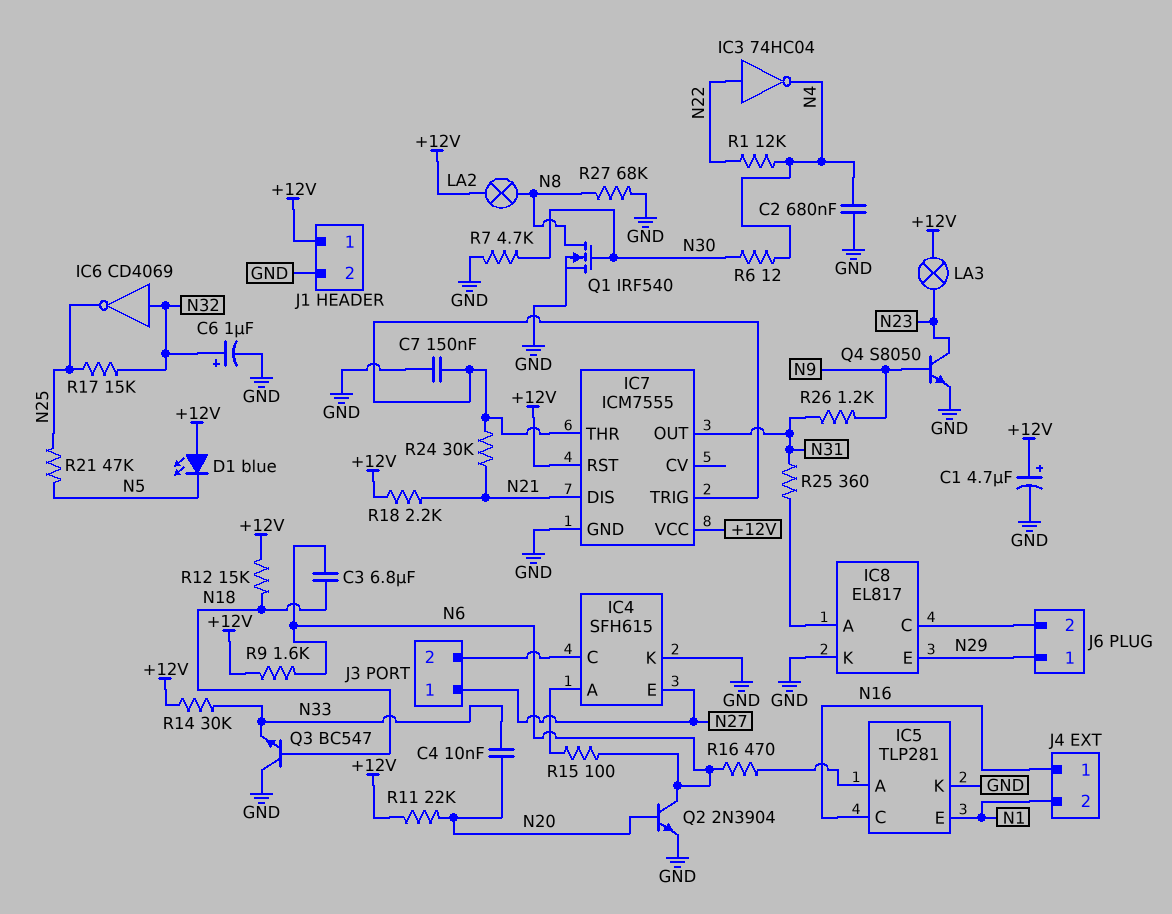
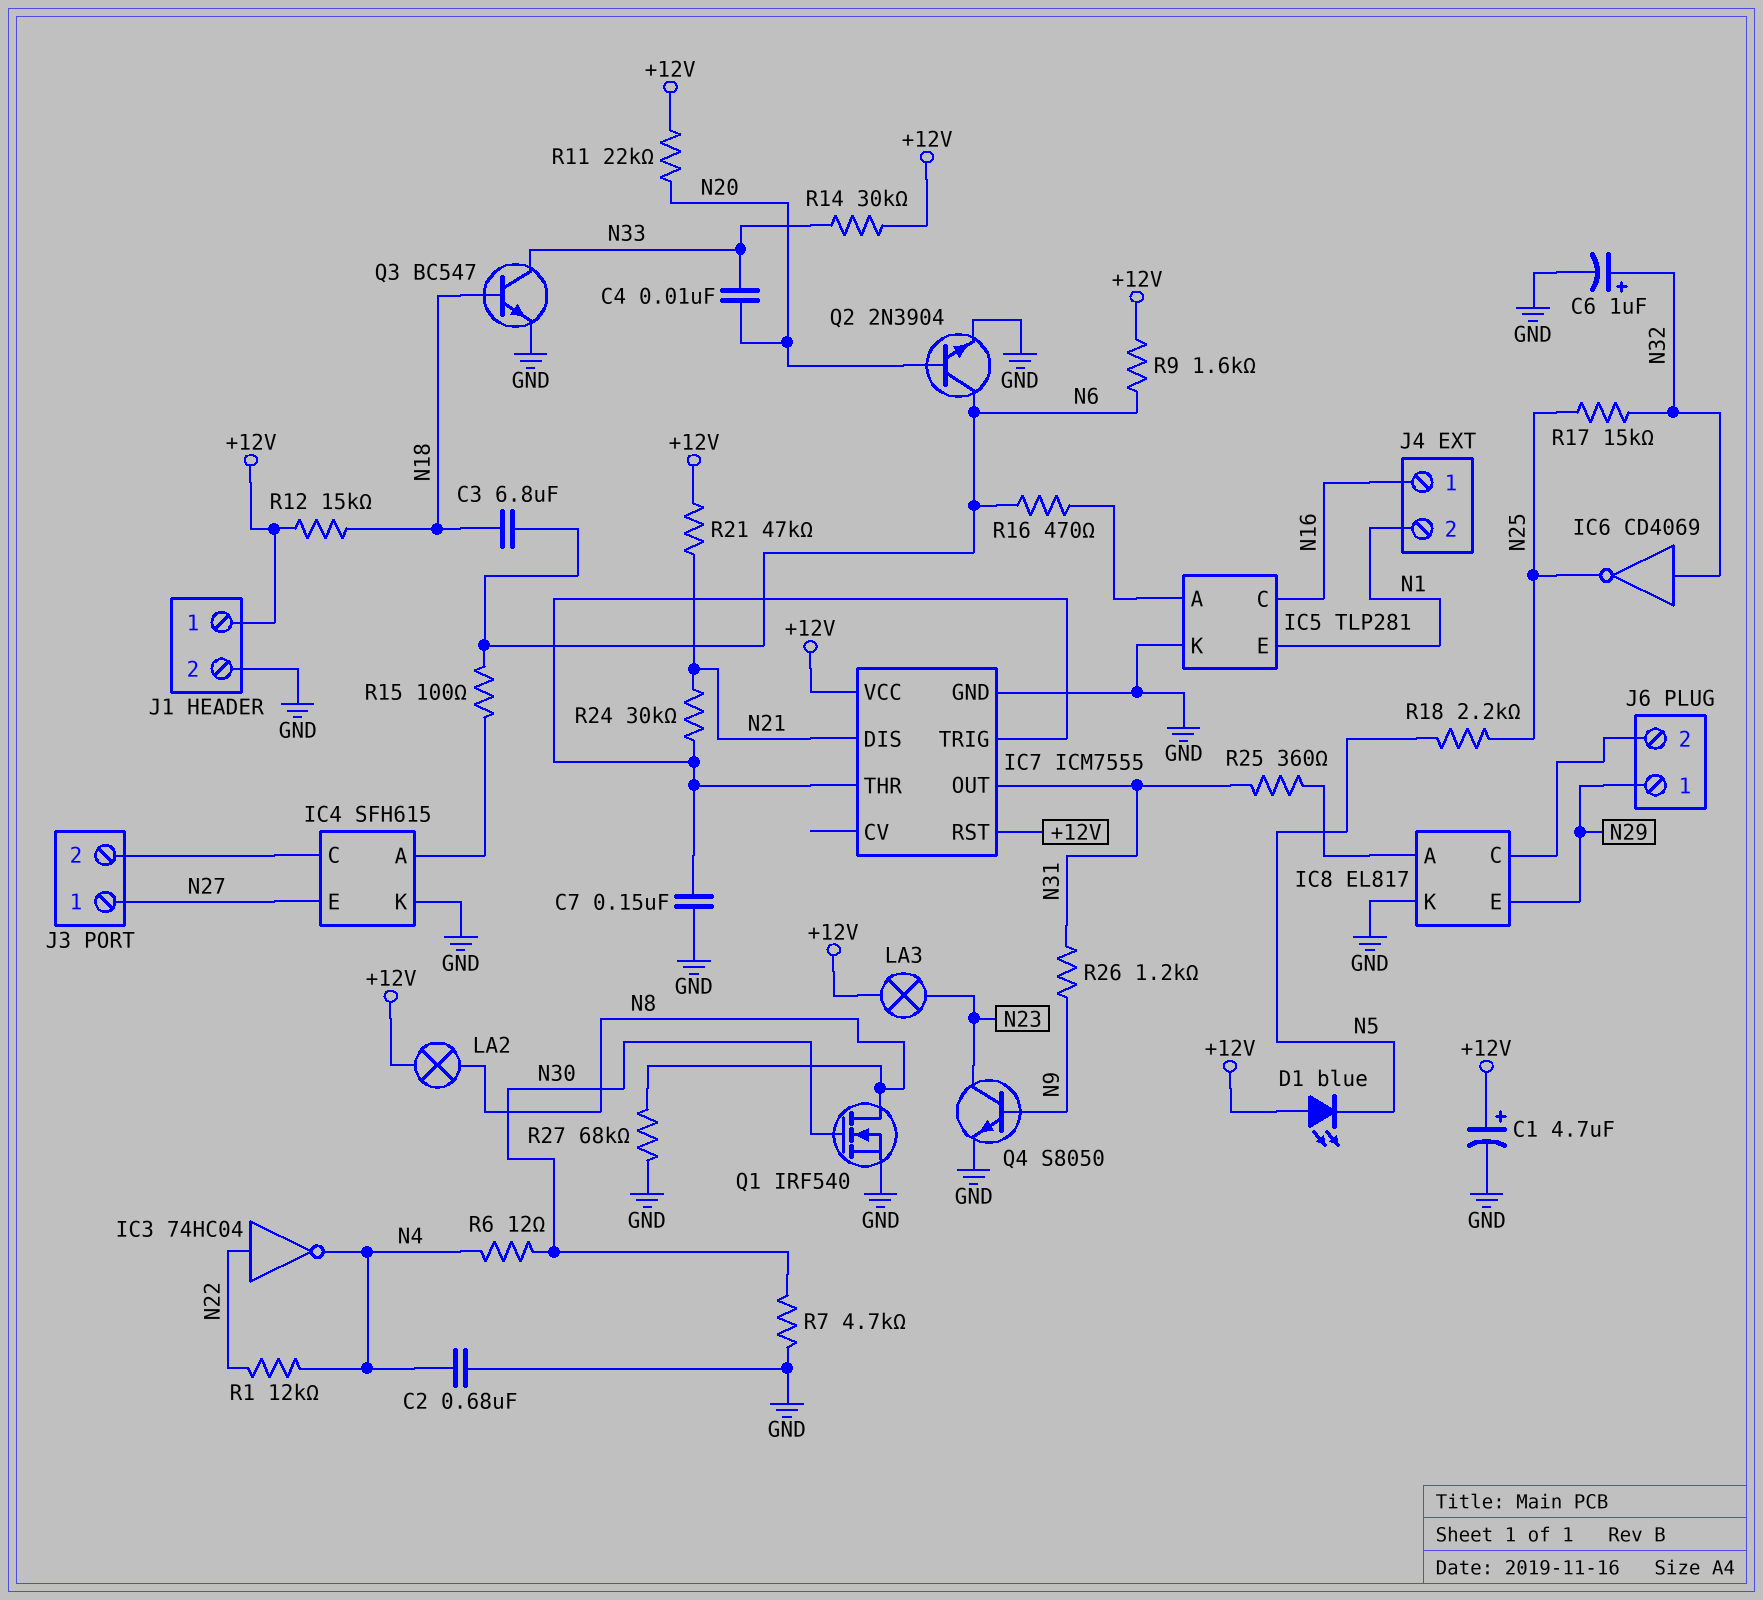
Q3: NPN BC547 (B N18, C GND, E N33) -> NPN BC547 (B N18, C N33, E GND)
R18: 2.2k (+12V, N21) -> 2.2k (N5, N25)
R21: 47k (N5, N25) -> 47k (+12V, N21)

